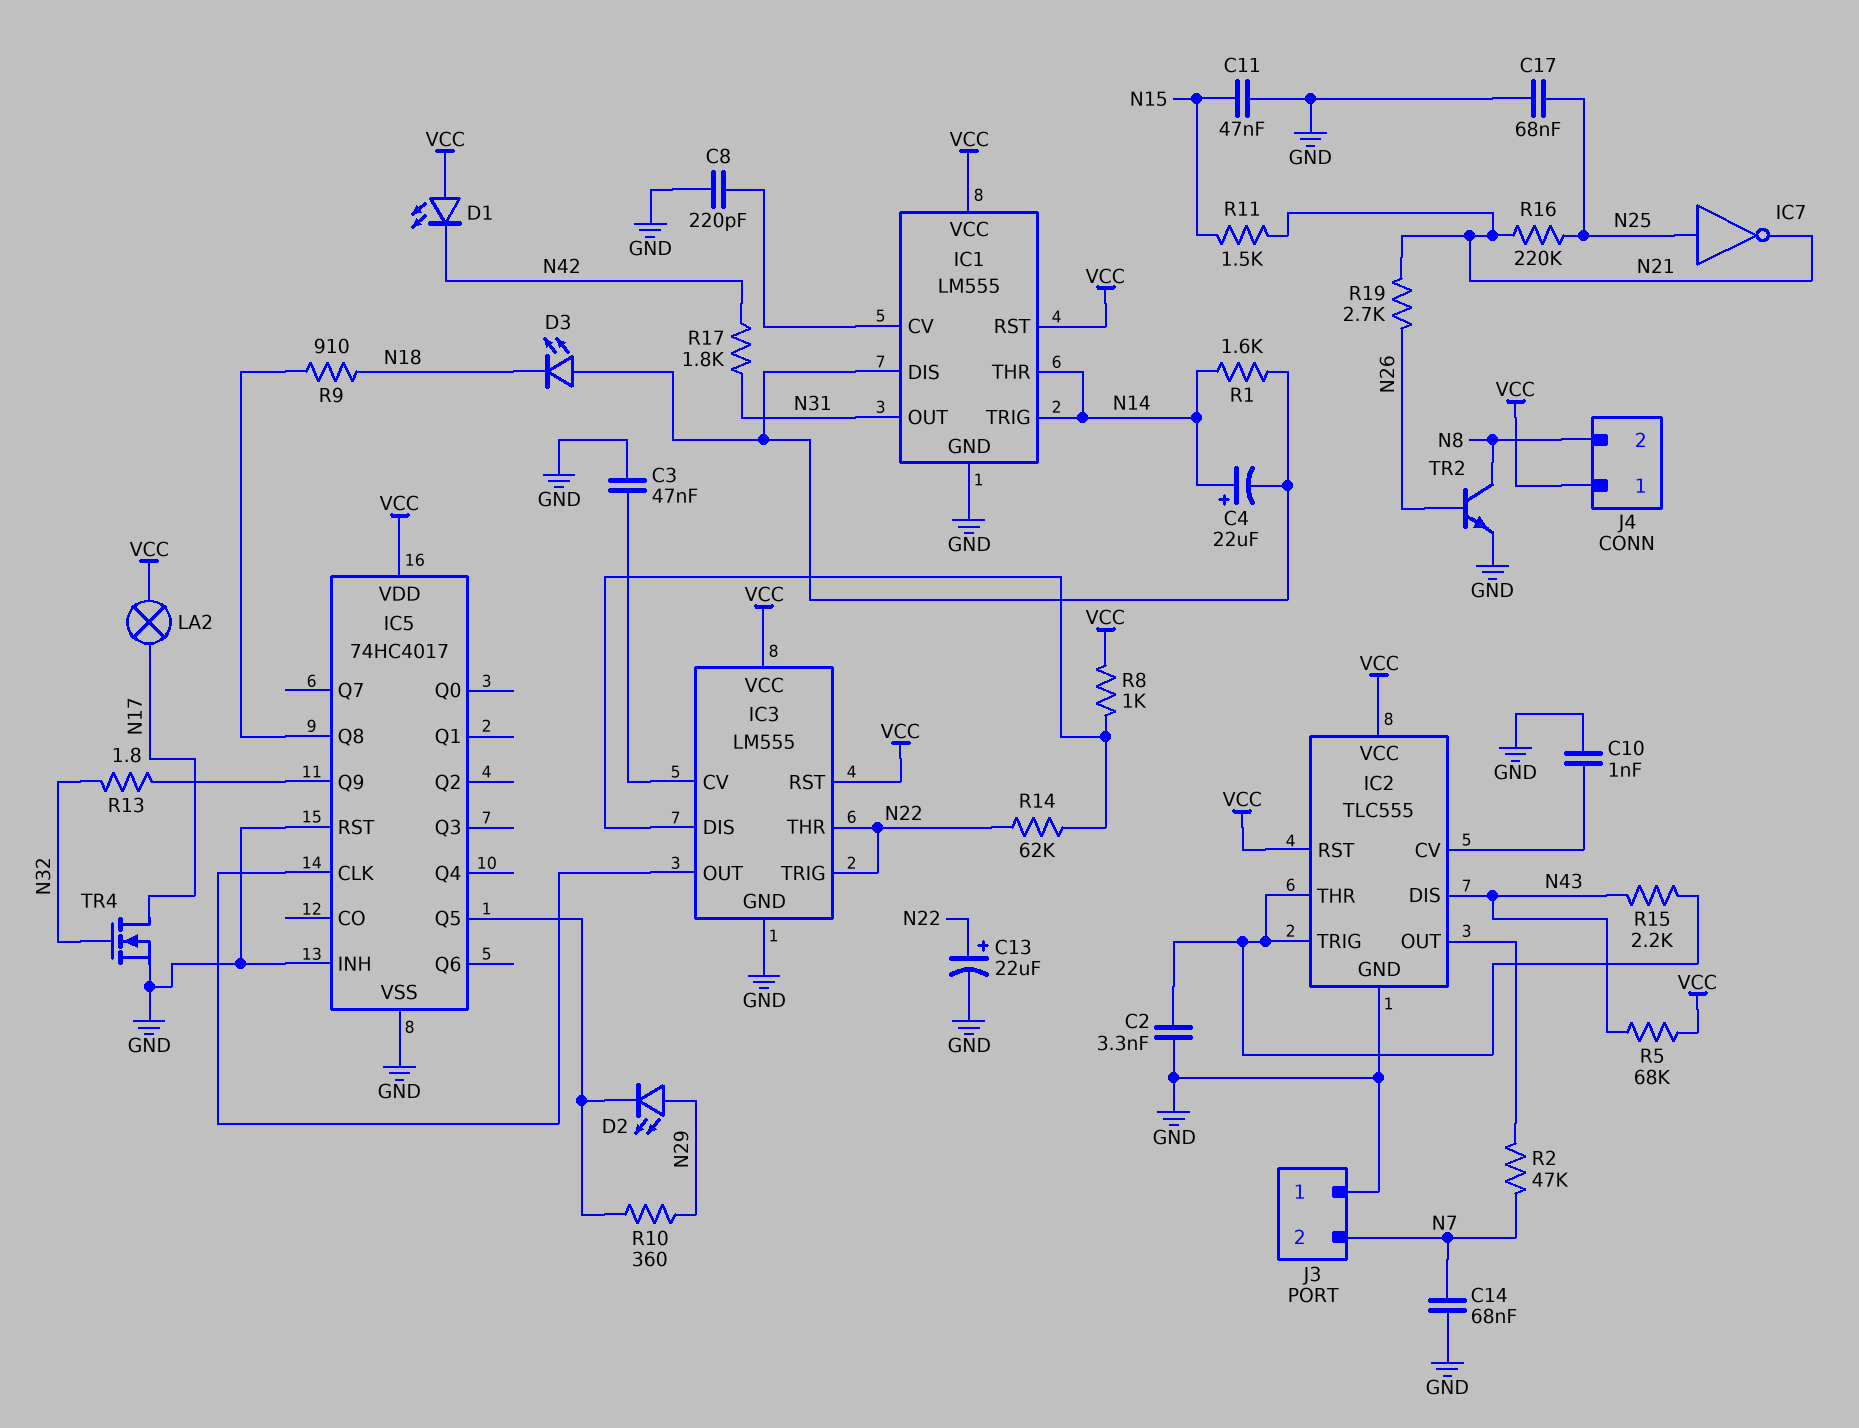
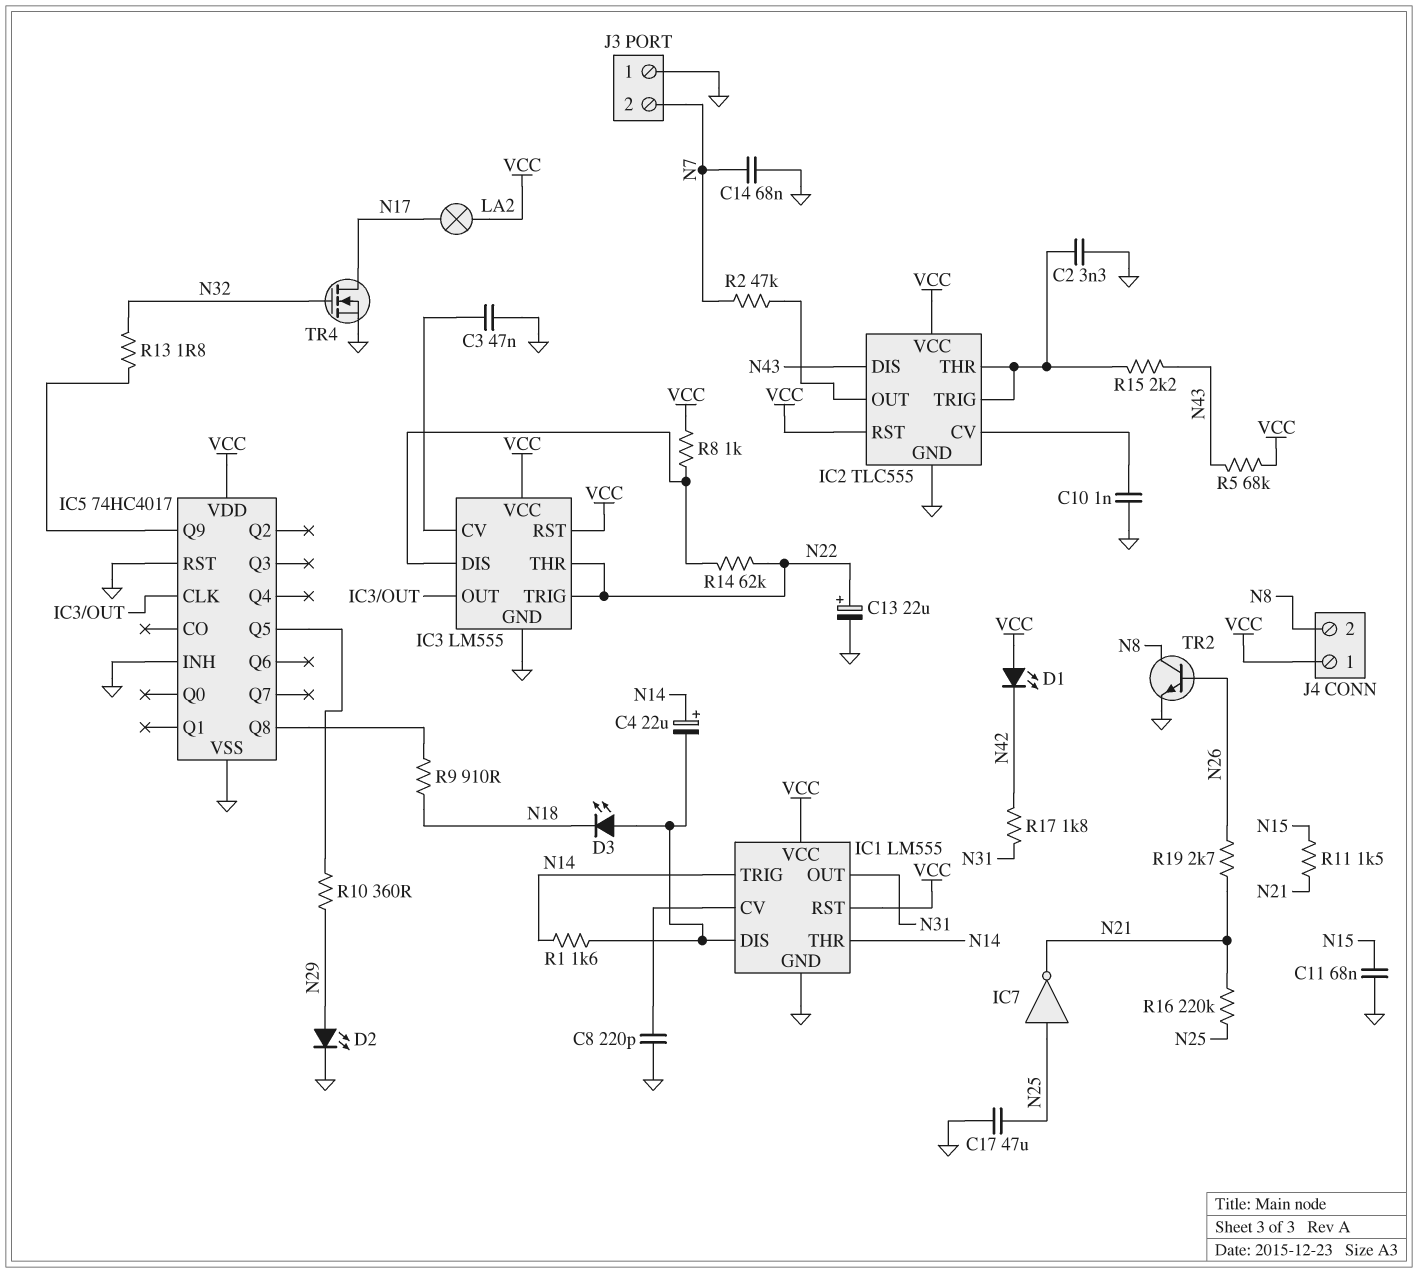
C11: 47nF (GND, N15) -> 68nF (GND, N15)
C17: 68nF (GND, N25) -> 47uF (GND, N25)
D2: LED (A N29, K IC5/Q5) -> LED (A N29, K GND)

